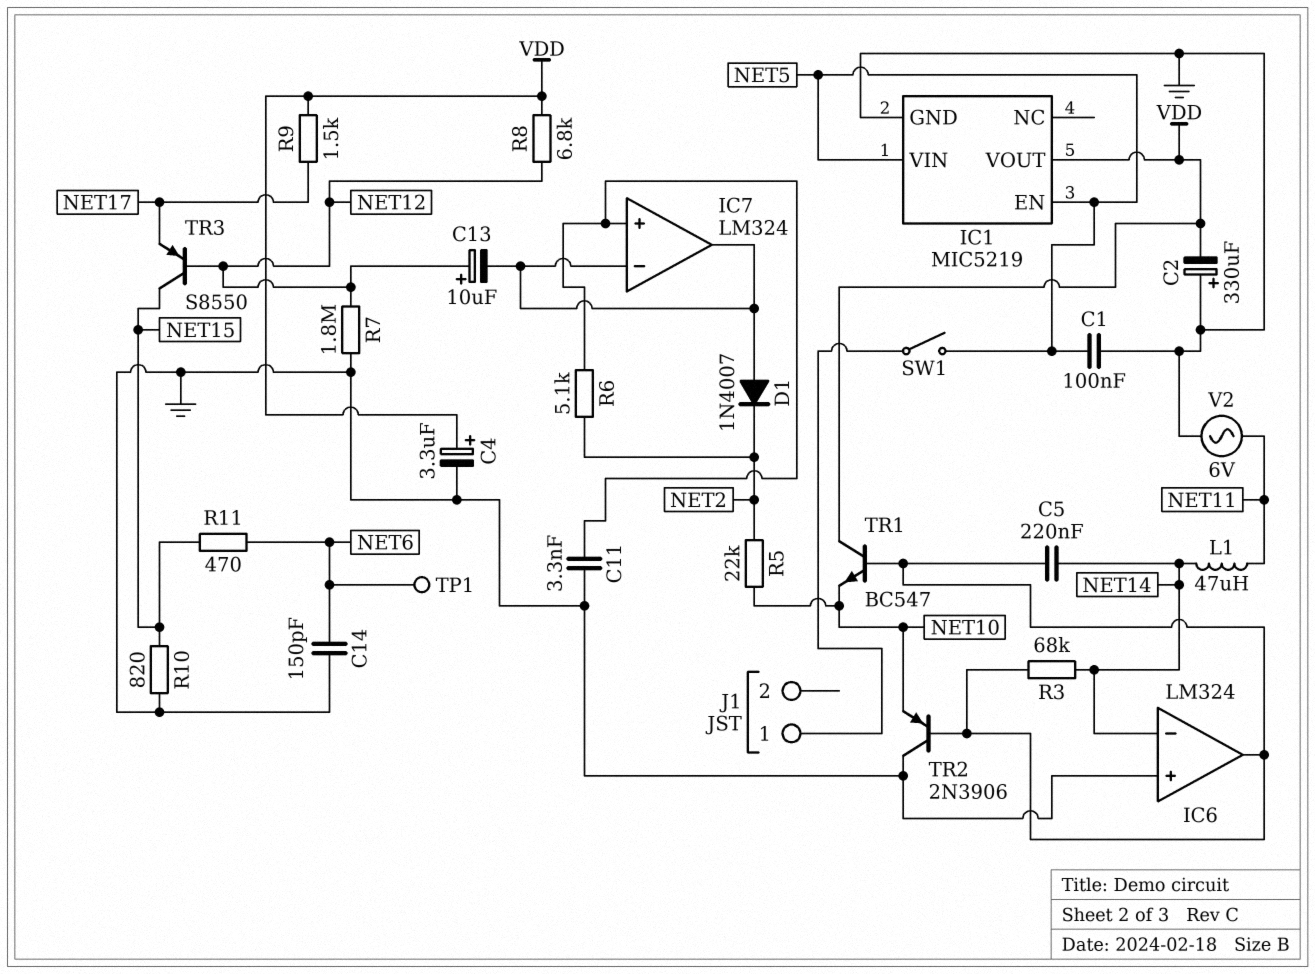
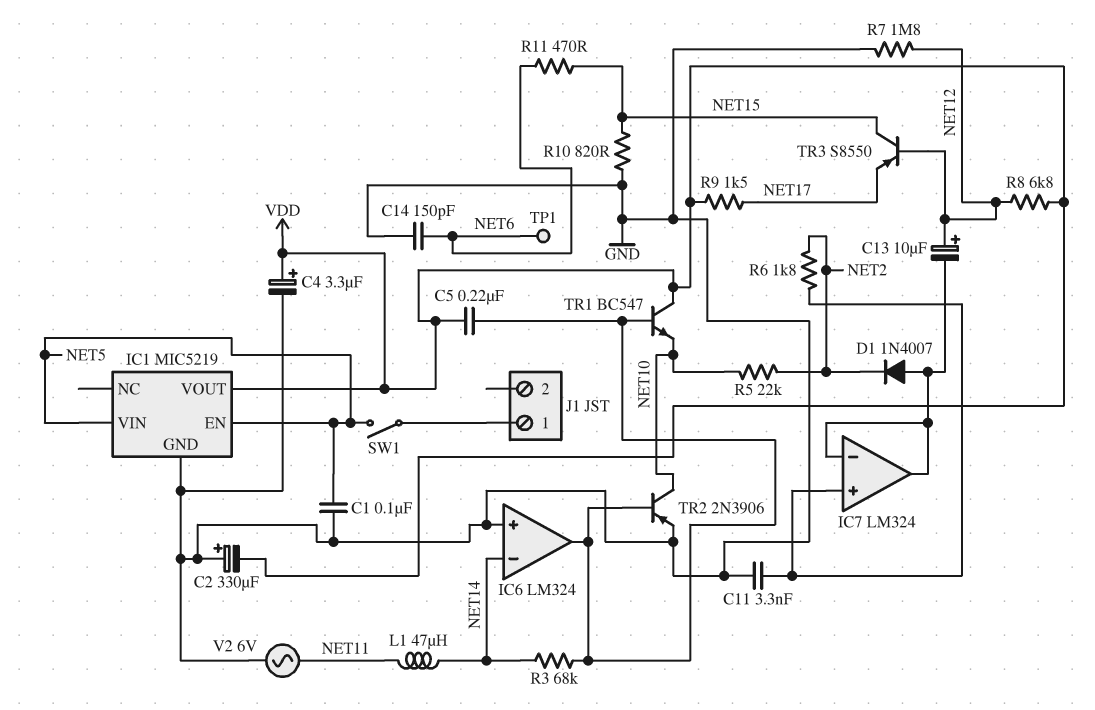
C5: 220nF (IC6/out, NET14) -> 220nF (IC6/out, VDD)
R6: 5.1k (IC7/in+, NET2) -> 1.8k (IC7/in+, NET2)
TR2: PNP 2N3906 (B IC6/out, C GND, E NET10) -> PNP 2N3906 (B IC6/out, C NET10, E GND)

